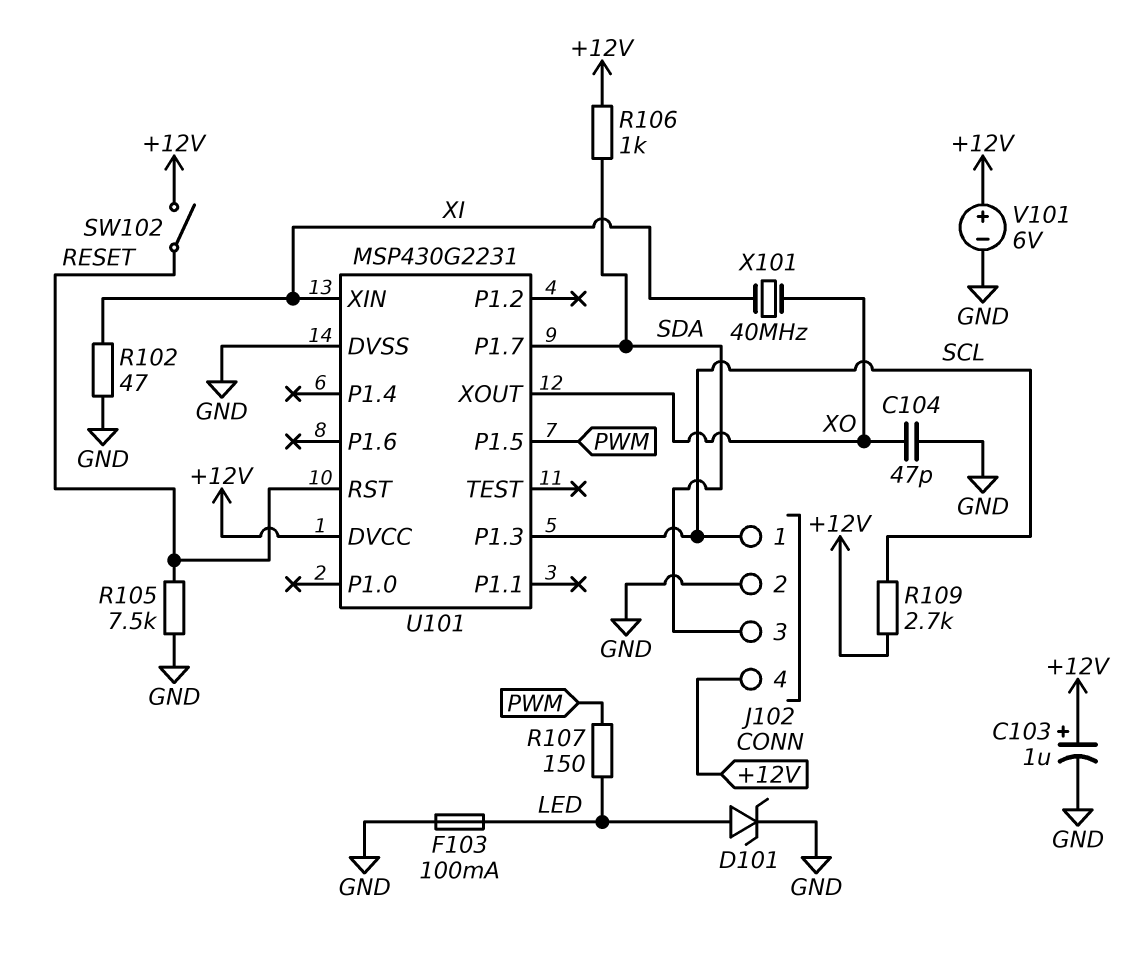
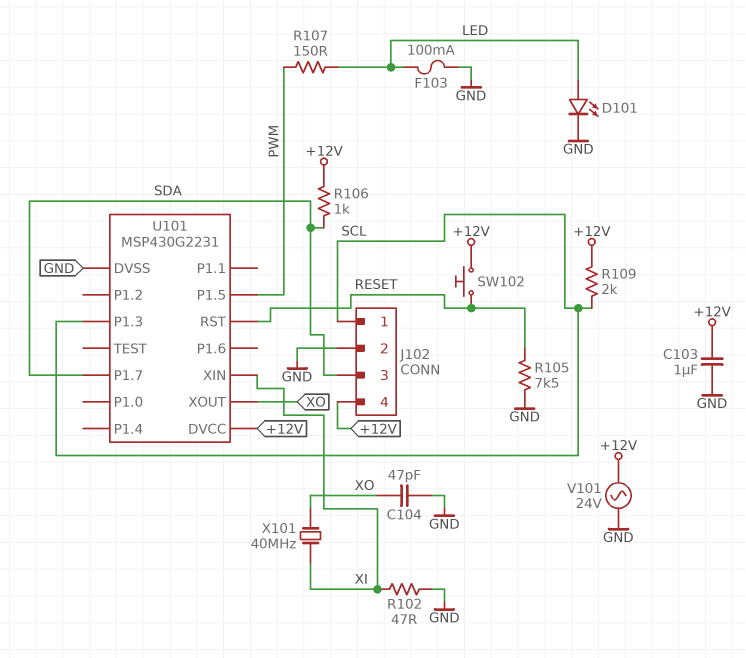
C103: 1uF (plus +12V, minus GND) -> 1uF (+12V, GND)
D101: zener (A LED, K GND) -> LED (A LED, K GND)
R109: 2.7k (+12V, SCL) -> 2k (+12V, SCL)
SW102: switch (+12V, RESET) -> button (+12V, RESET)
V101: 6V (plus +12V, minus GND) -> AC 24V (+12V, GND)

